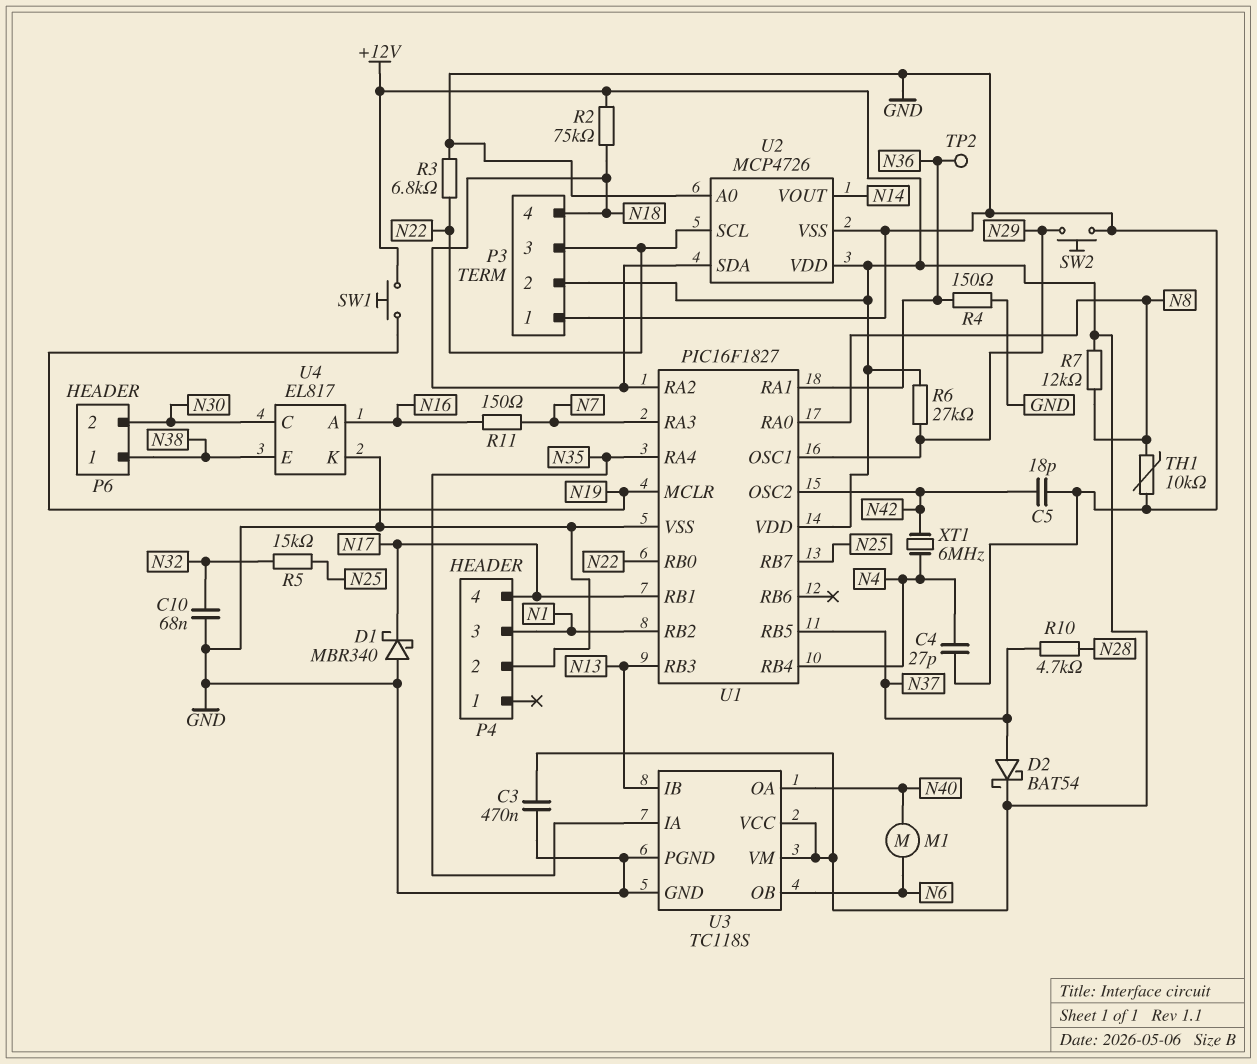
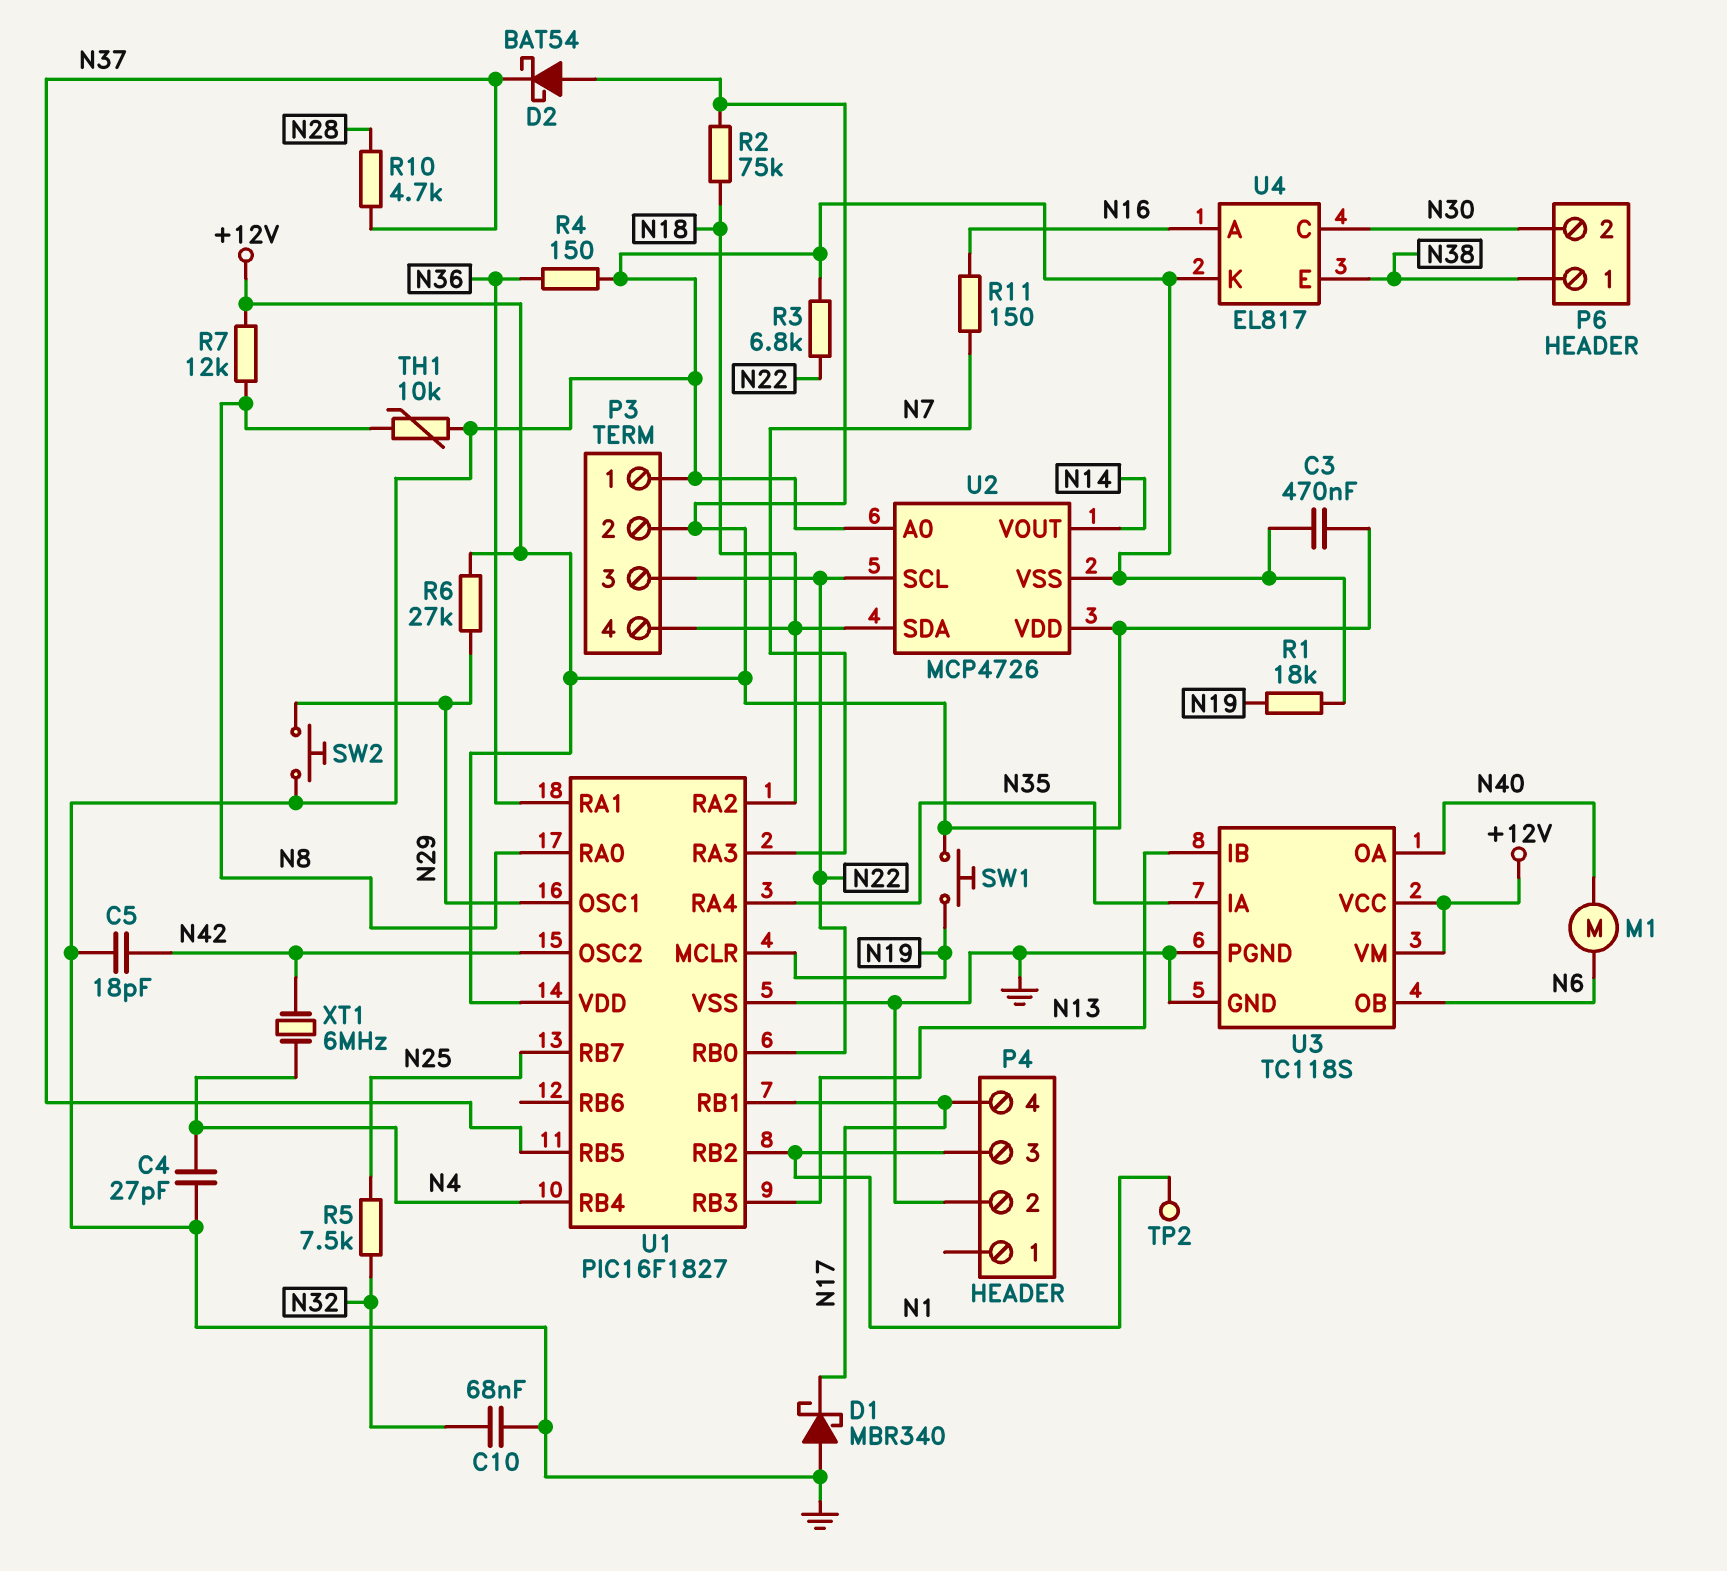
D2: schottky BAT54 (A N37, K +12V) -> schottky BAT54 (A +12V, K N37)
R1: none -> 18k (GND, N19)
R5: 15k (N25, N32) -> 7.5k (N25, N32)
TP2: test point (N36) -> test point (N1)

